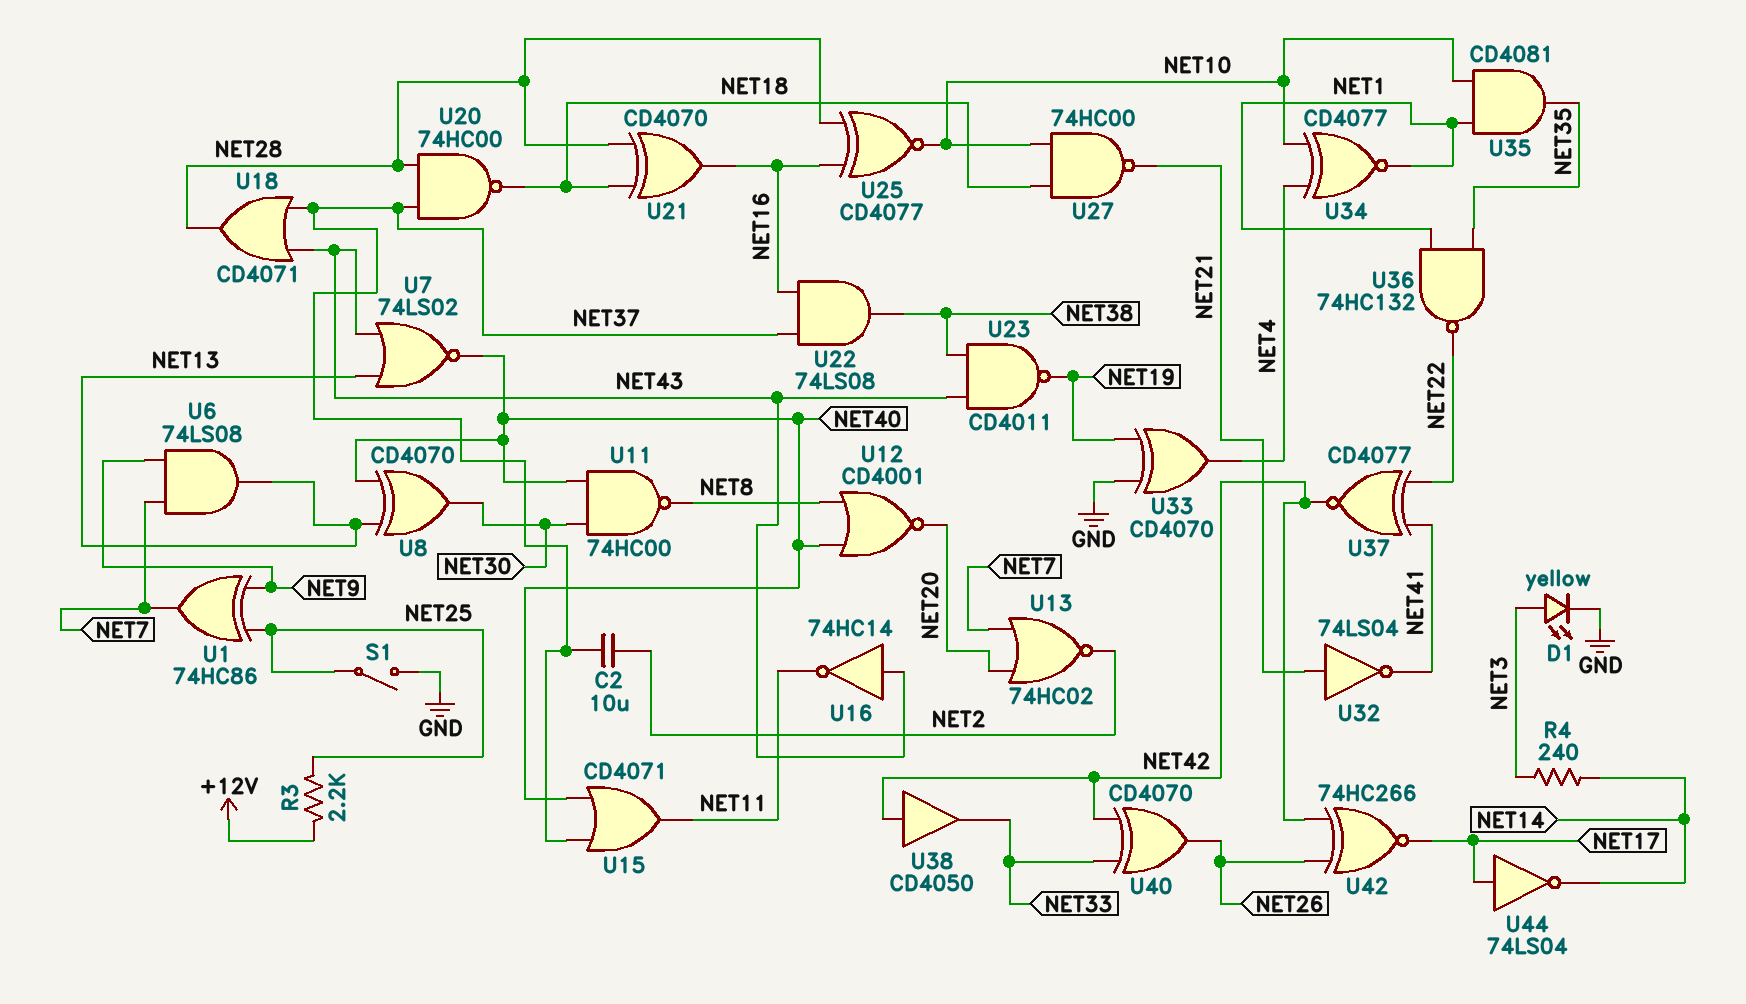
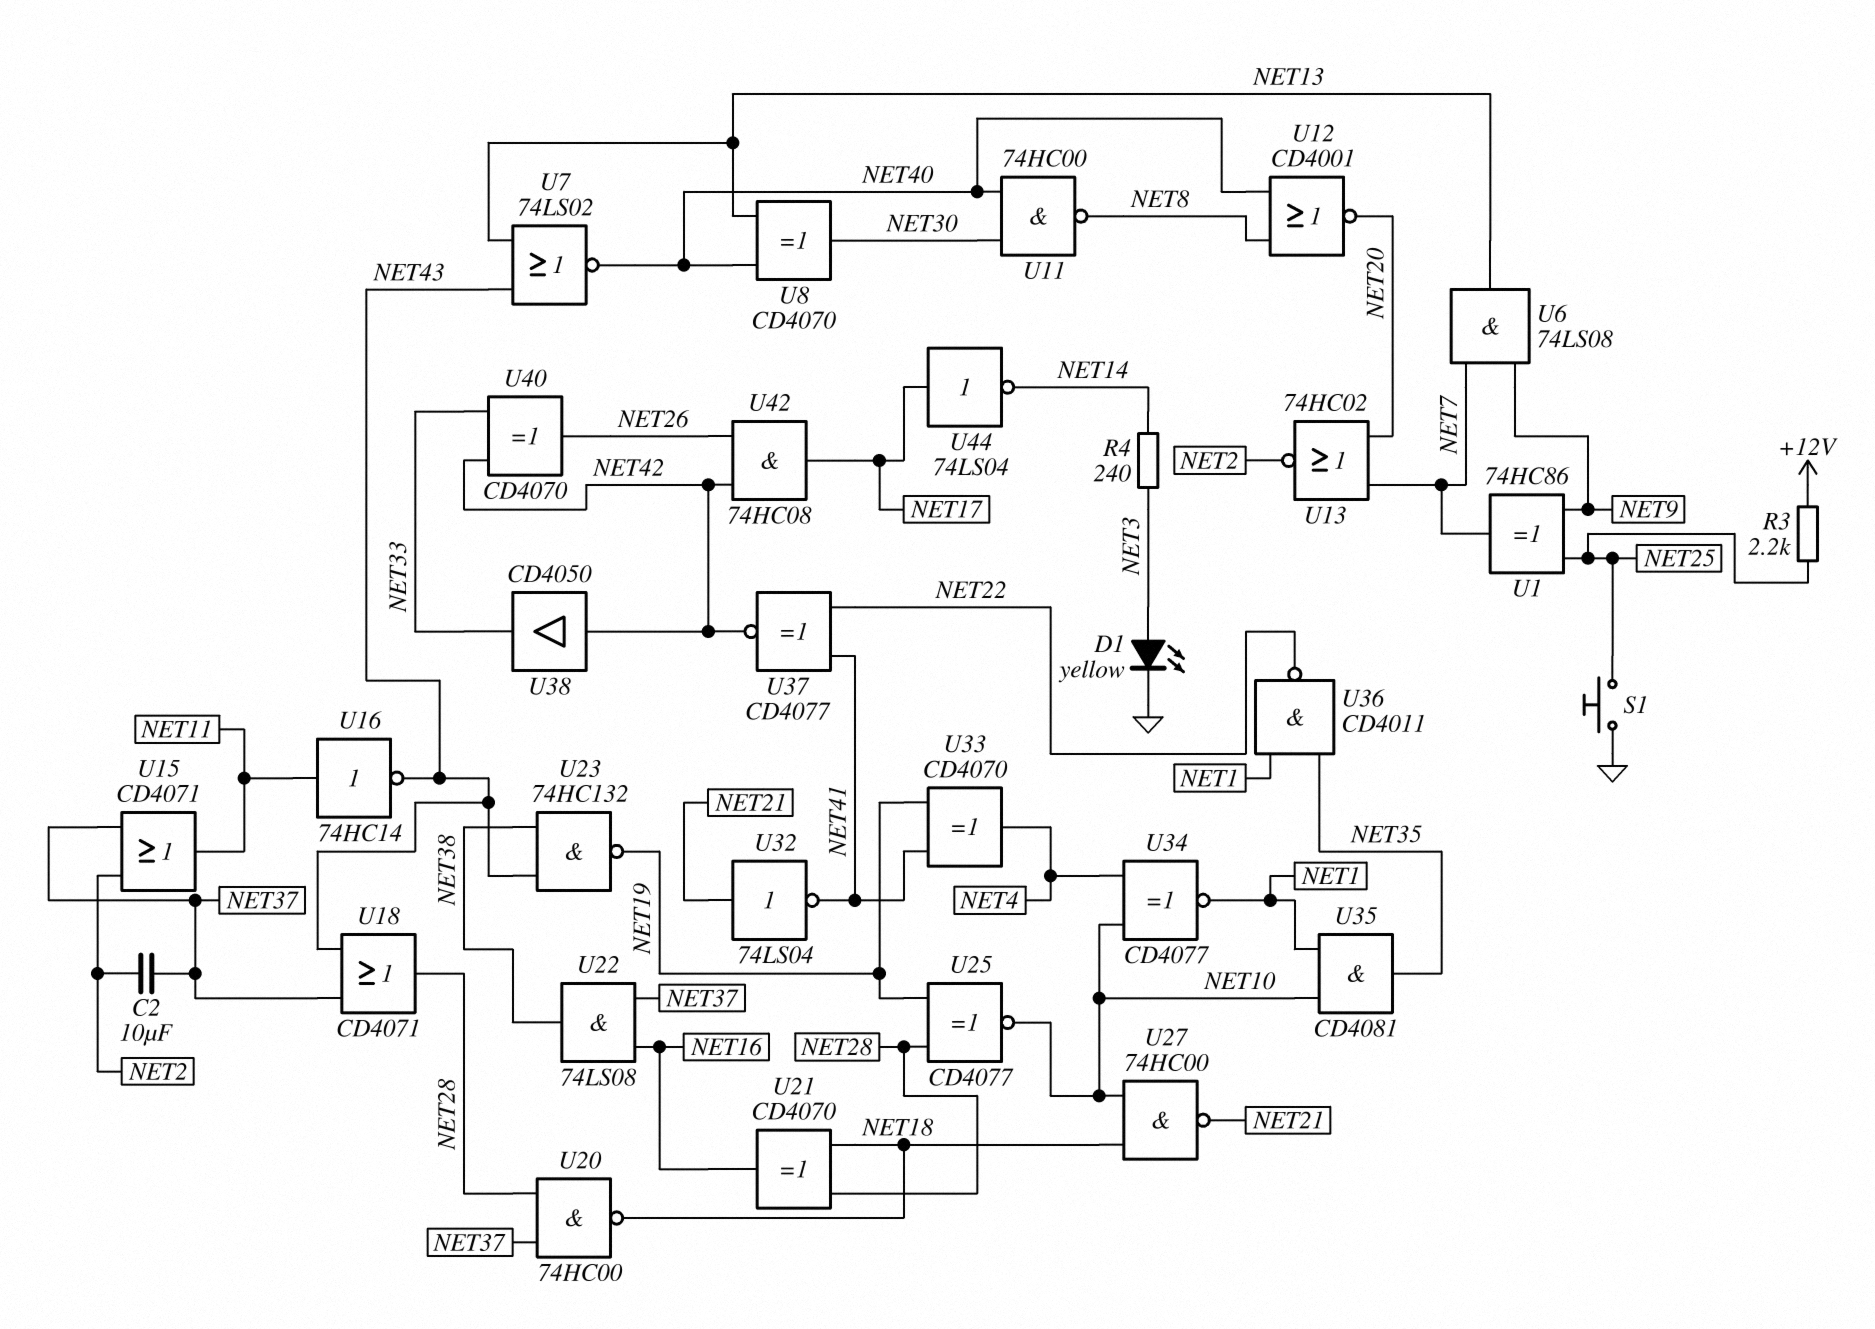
S1: switch (GND, NET25) -> button (GND, NET25)
U15: OR CD4071 (in NET37, in NET40, out NET11) -> OR CD4071 (in NET2, in NET37, out NET11)
U16: NOT 74HC14 (in NET43, out NET11) -> NOT 74HC14 (in NET11, out NET43)
U23: NAND CD4011 (in NET38, in NET43, out NET19) -> NAND 74HC132 (in NET38, in NET43, out NET19)
U25: XNOR CD4077 (in NET16, in NET28, out NET10) -> XNOR CD4077 (in NET19, in NET28, out NET10)
U33: XOR CD4070 (in GND, in NET19, out NET4) -> XOR CD4070 (in NET19, in NET41, out NET4)
U36: NAND 74HC132 (in NET1, in NET35, out NET22) -> NAND CD4011 (in NET1, in NET35, out NET22)
U42: XNOR 74HC266 (in NET26, in NET42, out NET17) -> AND 74HC08 (in NET26, in NET42, out NET17)

